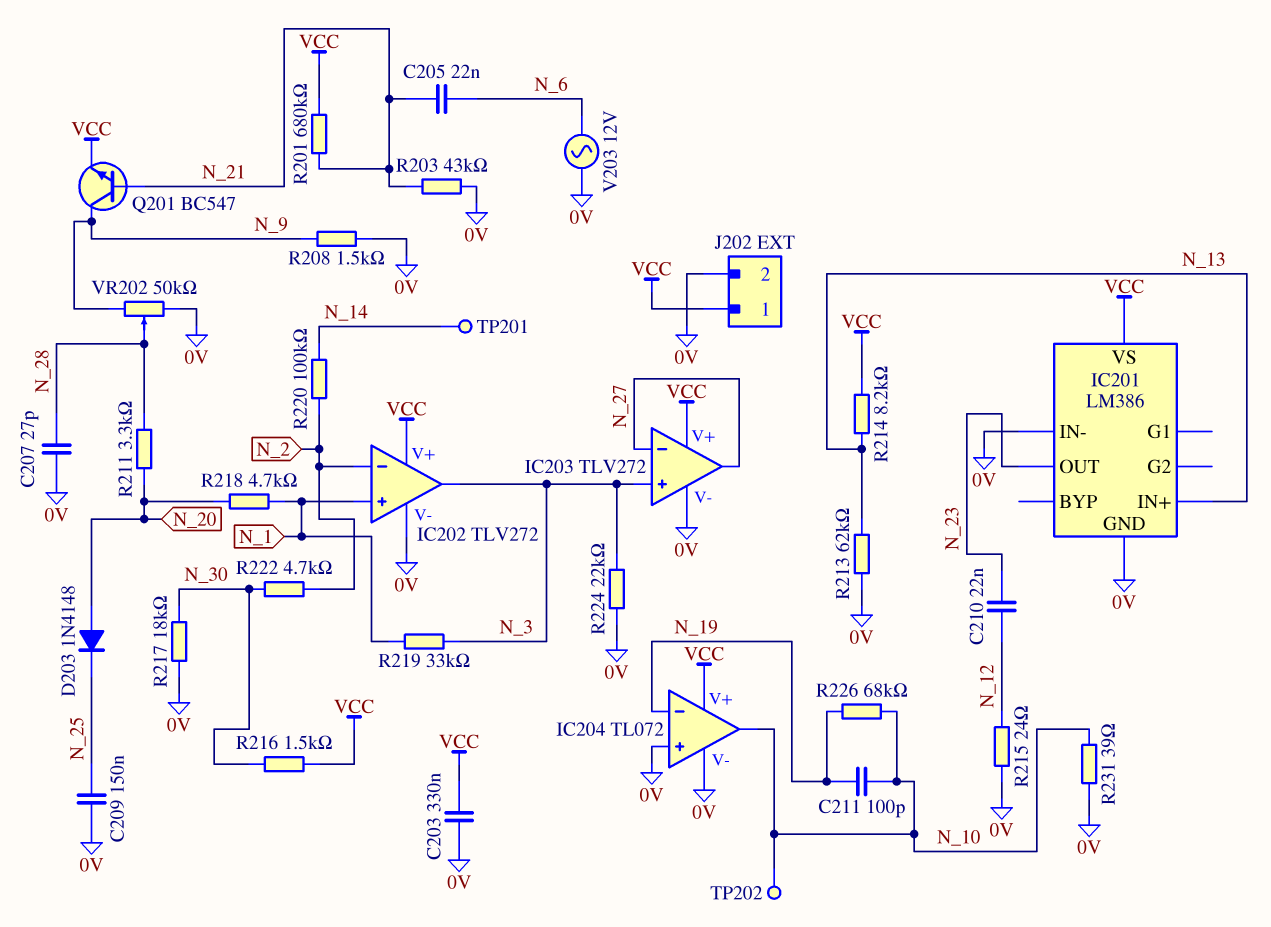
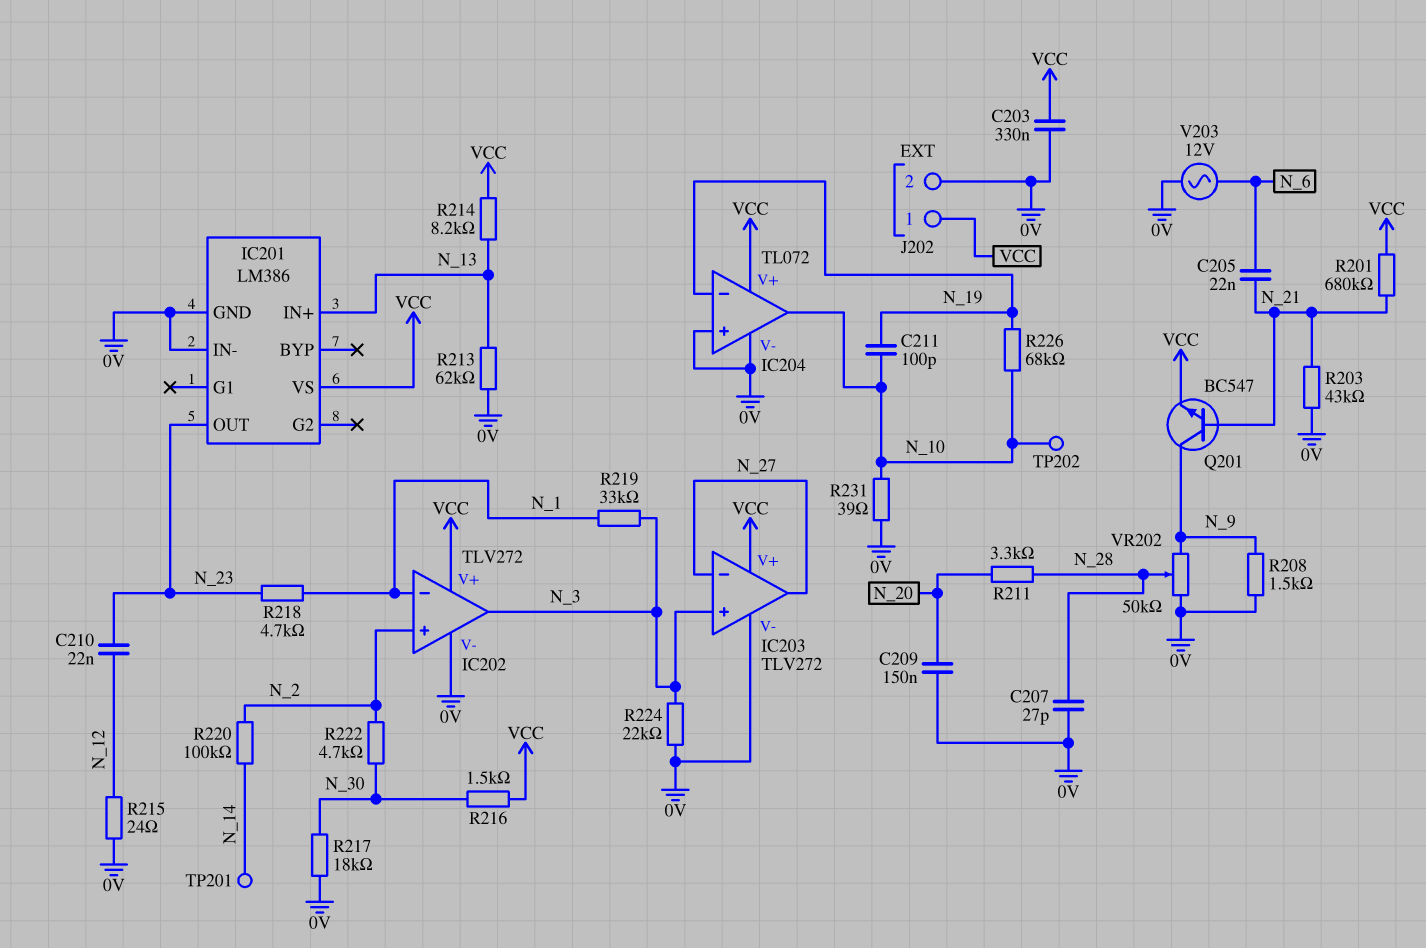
C209: 150nF (0V, N_25) -> 150nF (0V, N_20)
D203: diode 1N4148 (A N_20, K N_25) -> none
IC202 pin in+: N_1 -> N_2
IC202 pin in-: N_2 -> N_1
R218: 4.7k (N_1, N_20) -> 4.7k (N_1, N_23)

